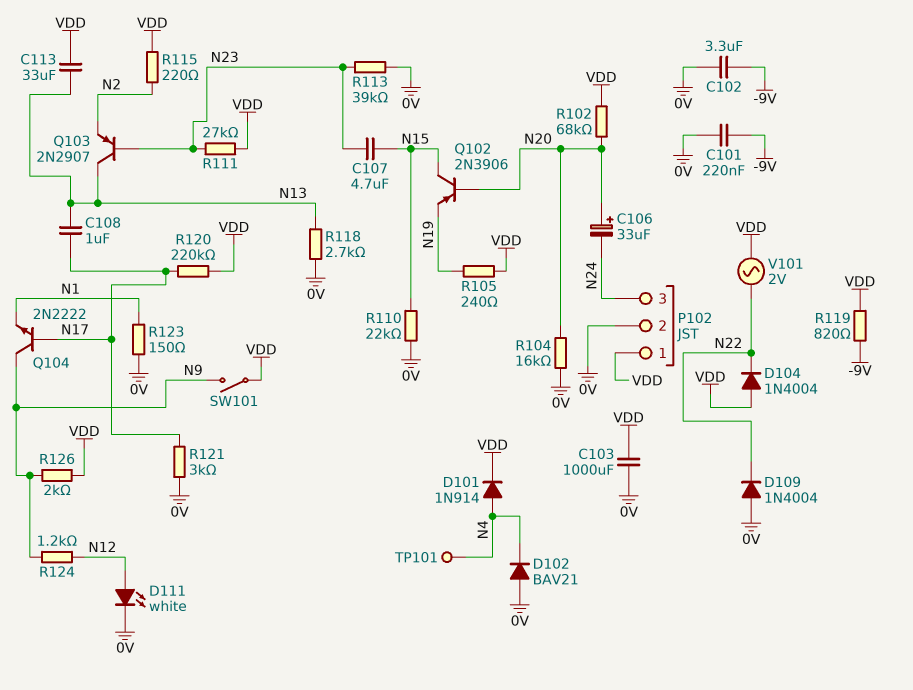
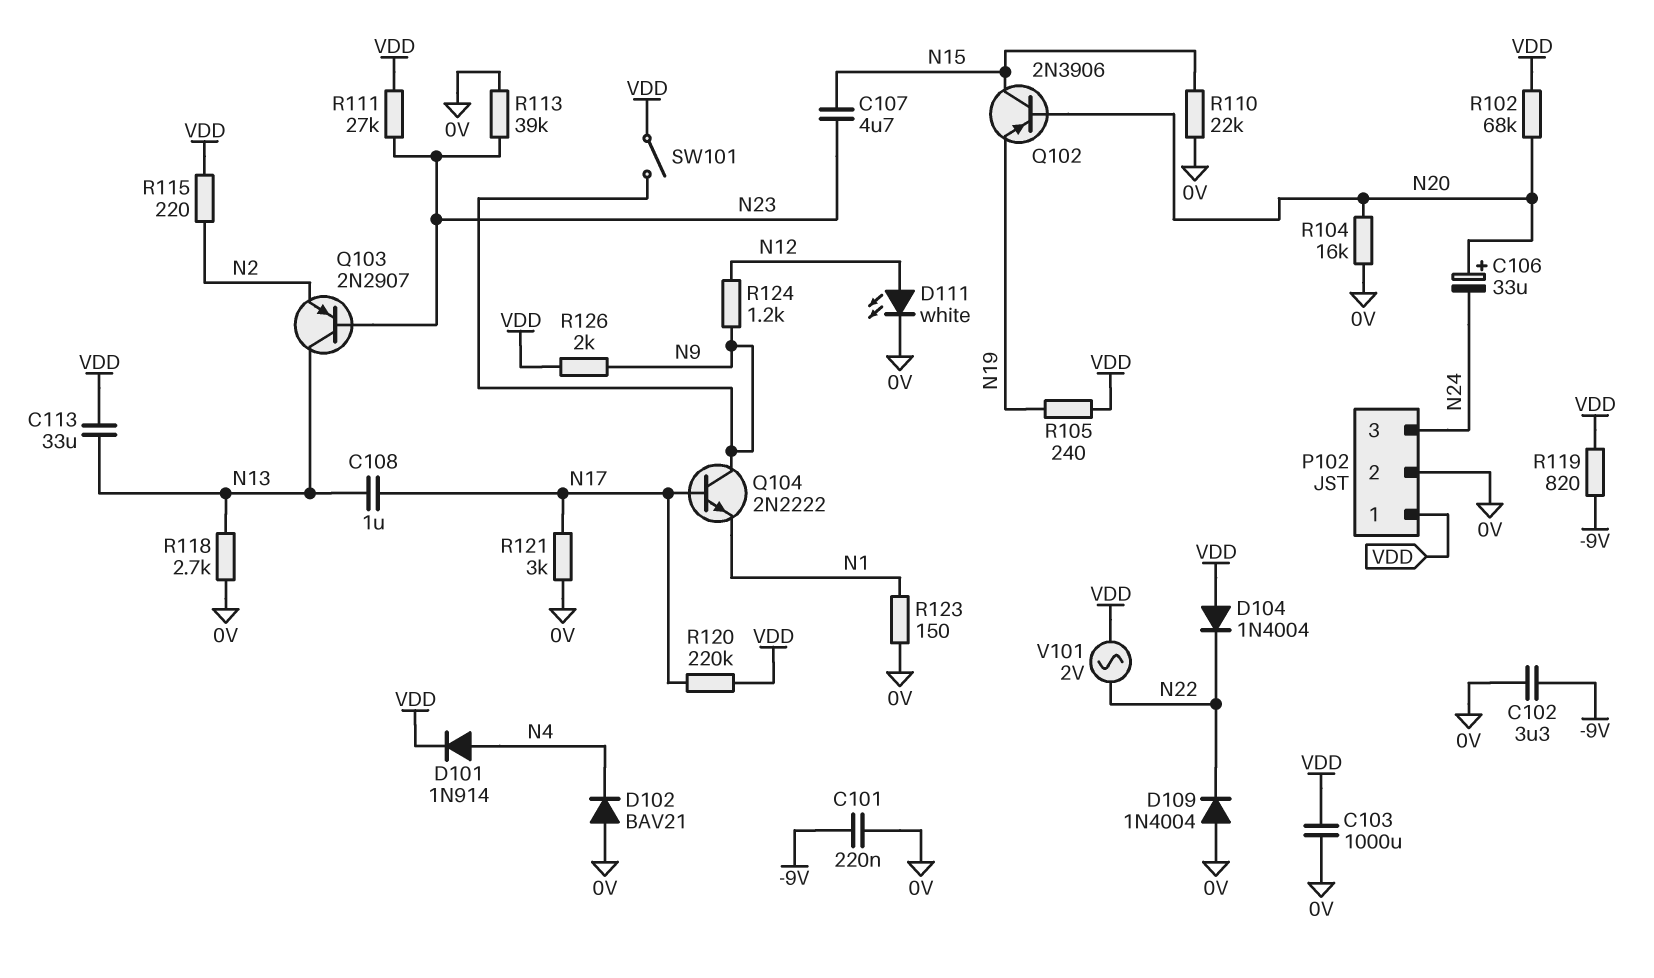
TP101: test point (N4) -> none

